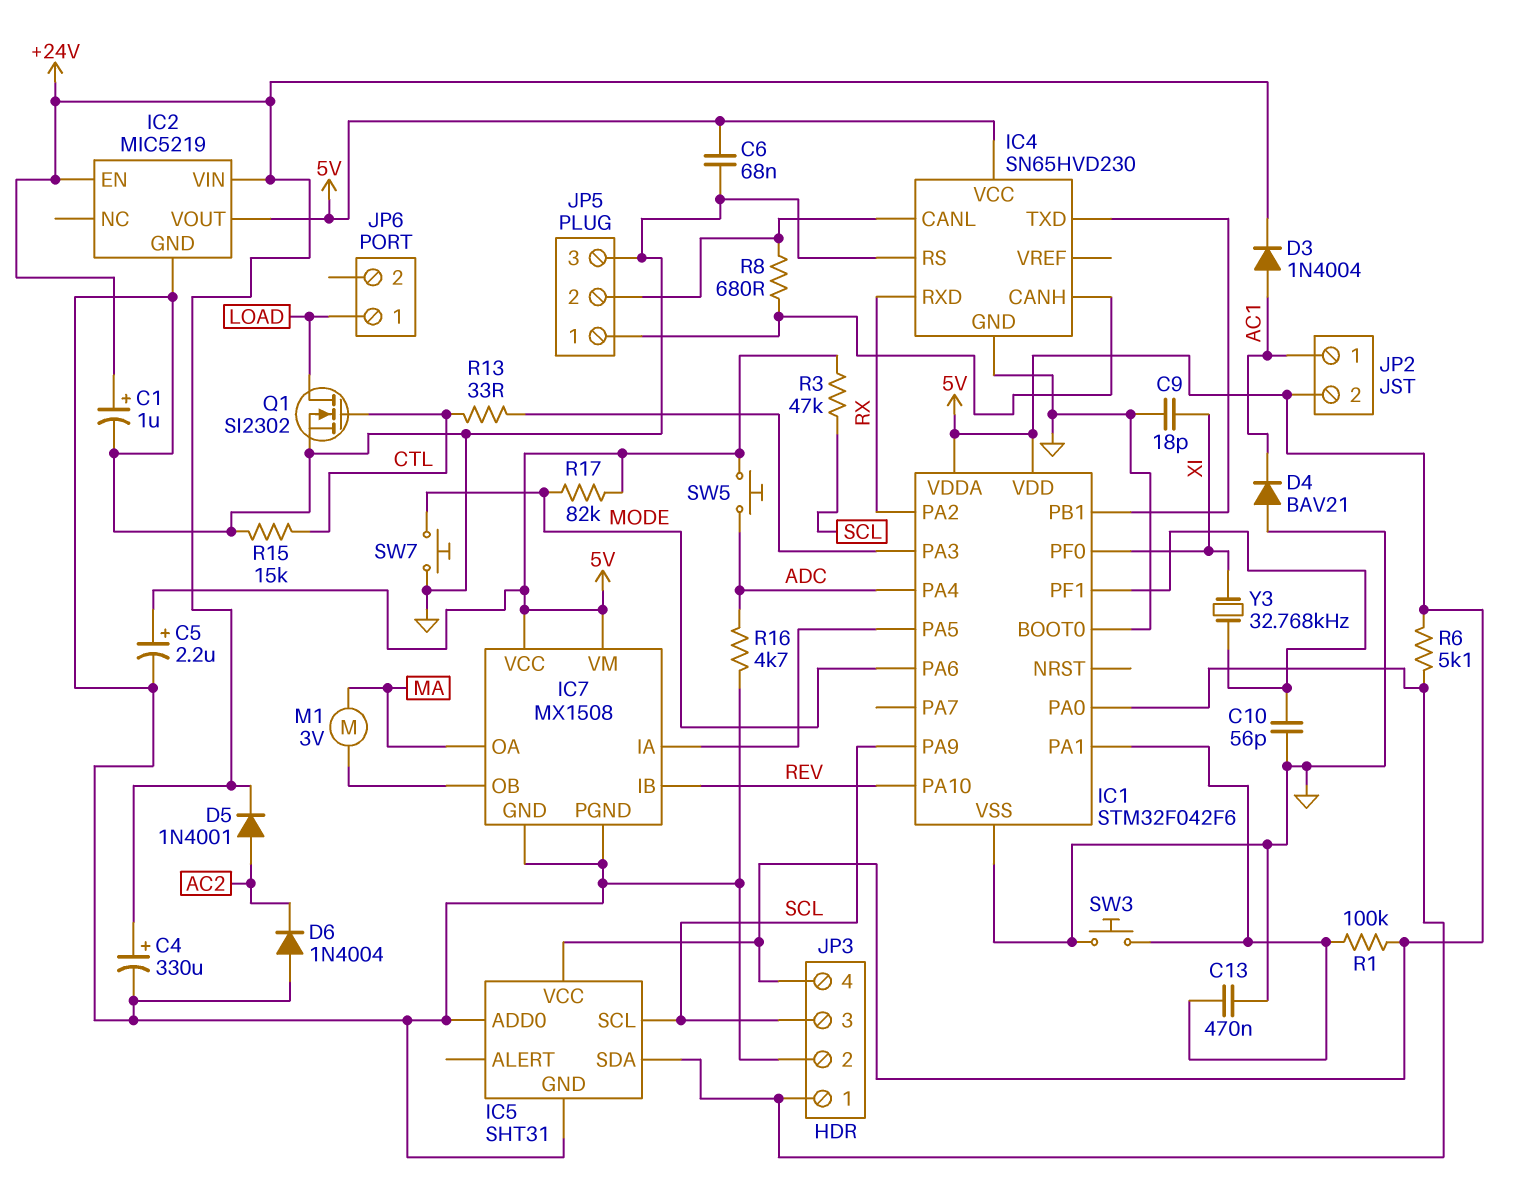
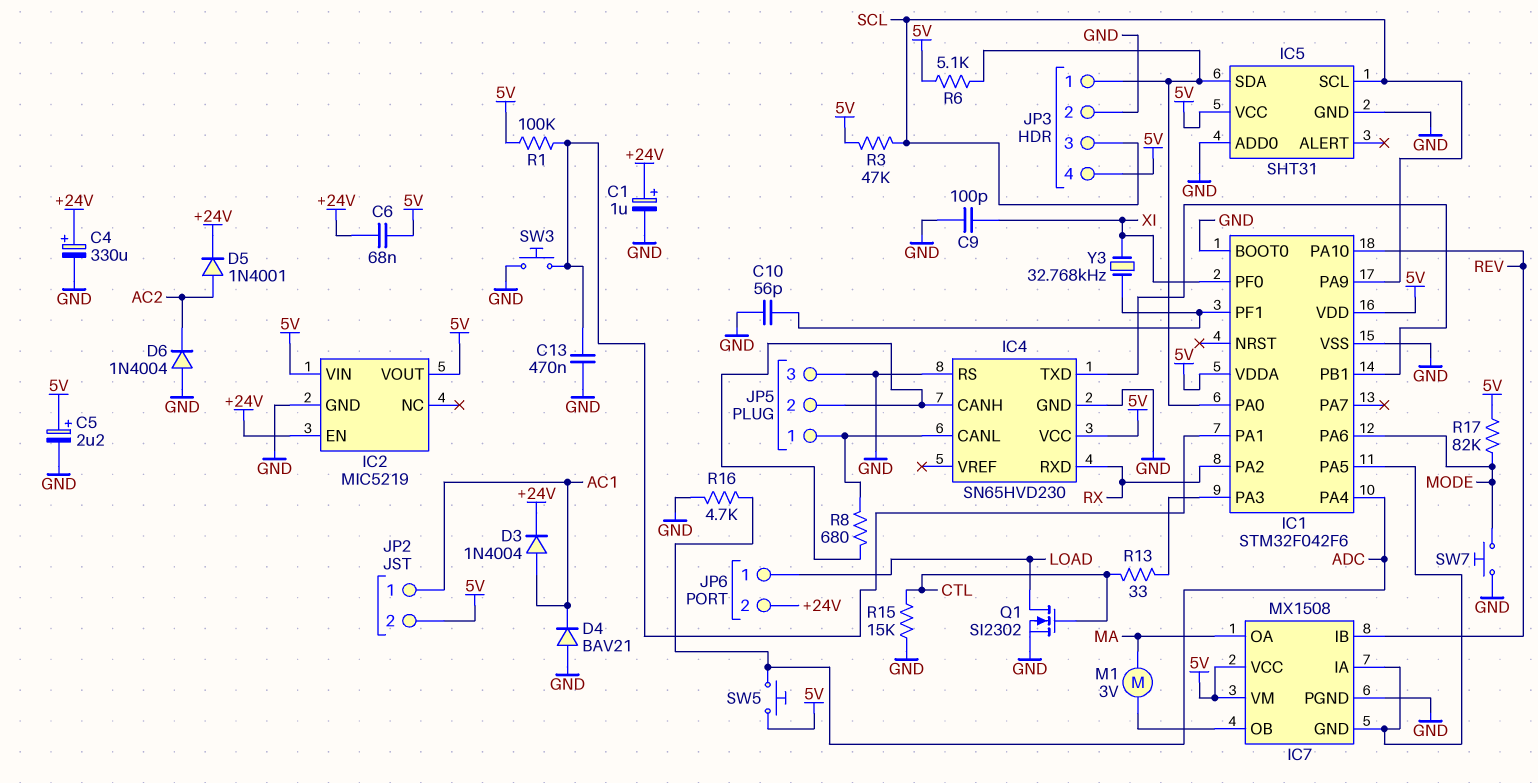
C6: 68nF (5V, GND) -> 68nF (+24V, 5V)
C9: 18pF (GND, XI) -> 100pF (GND, XI)
IC2 pin VIN: +24V -> 5V
IC7 pin GND: GND -> IC1/PA5
JP5 pin 1: IC4/CANH -> IC4/CANL
JP5 pin 2: IC4/CANL -> IC4/CANH
JP6 pin 2: none -> +24V

